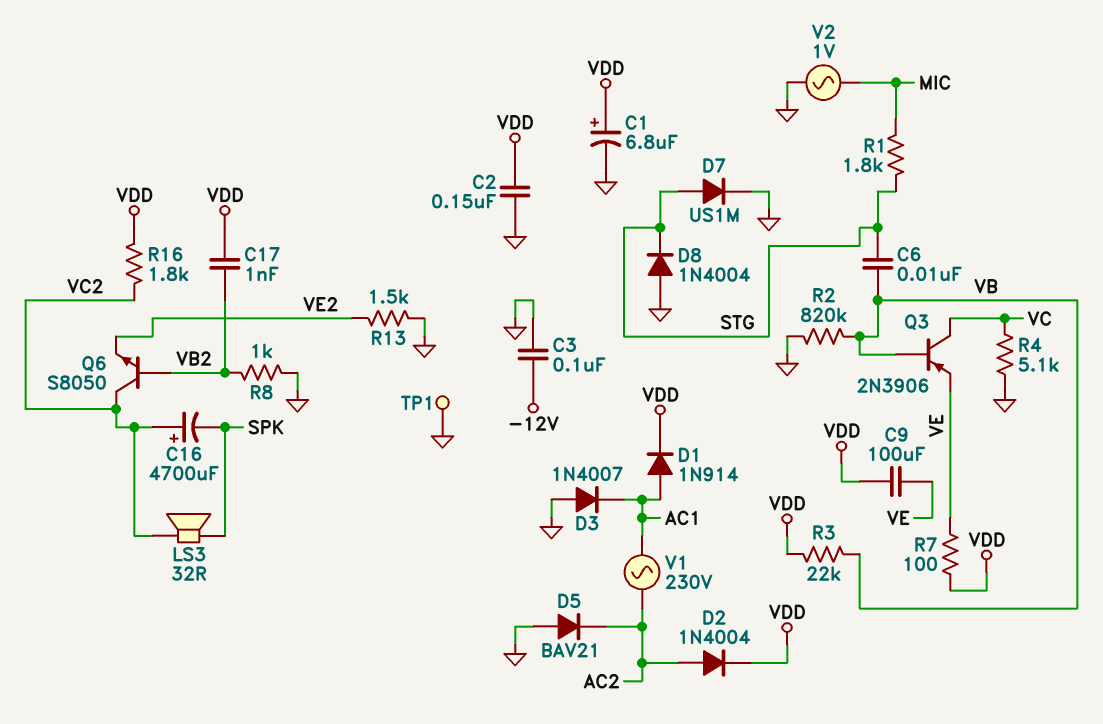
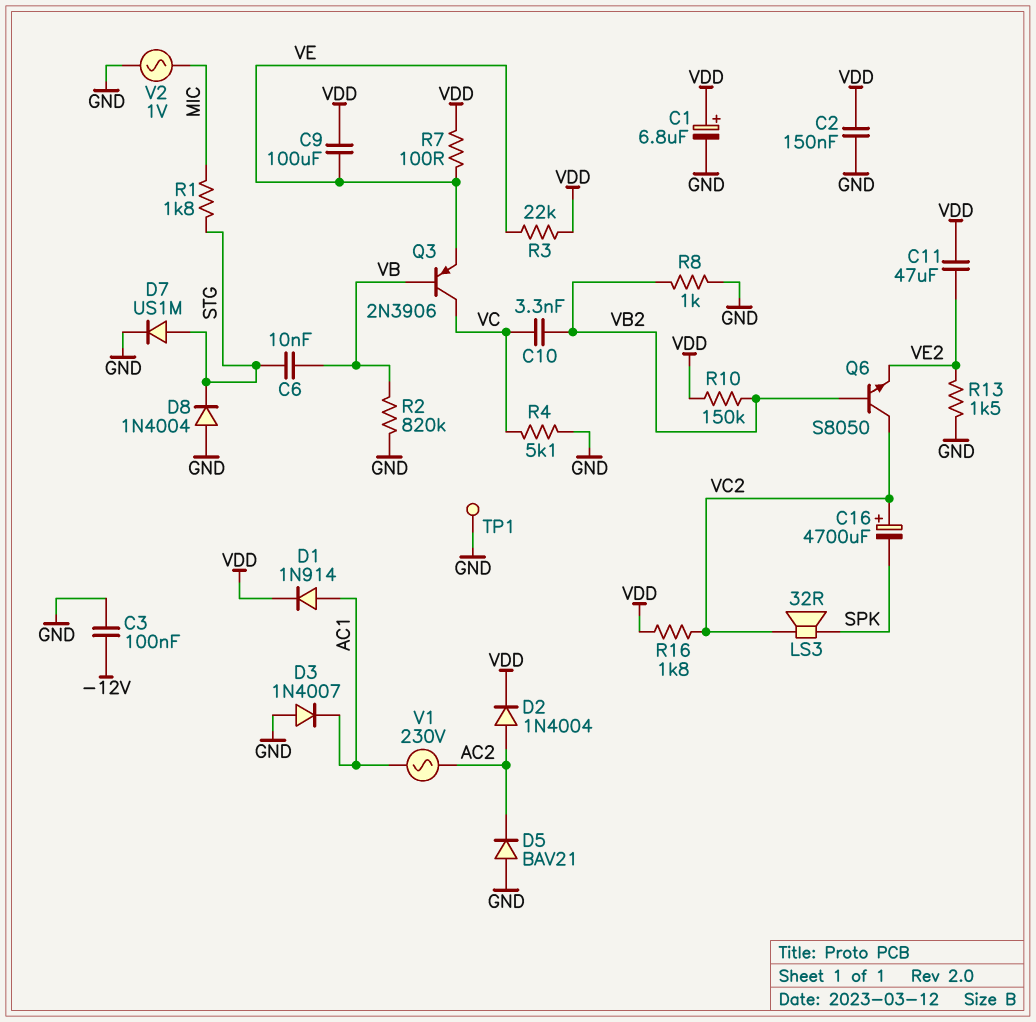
C10: none -> 3.3nF (VB2, VC)
C11: none -> 47uF (VDD, VE2)
C17: 1nF (VB2, VDD) -> none
R3: 22k (VB, VDD) -> 22k (VDD, VE)
R10: none -> 150k (VB2, VDD)

